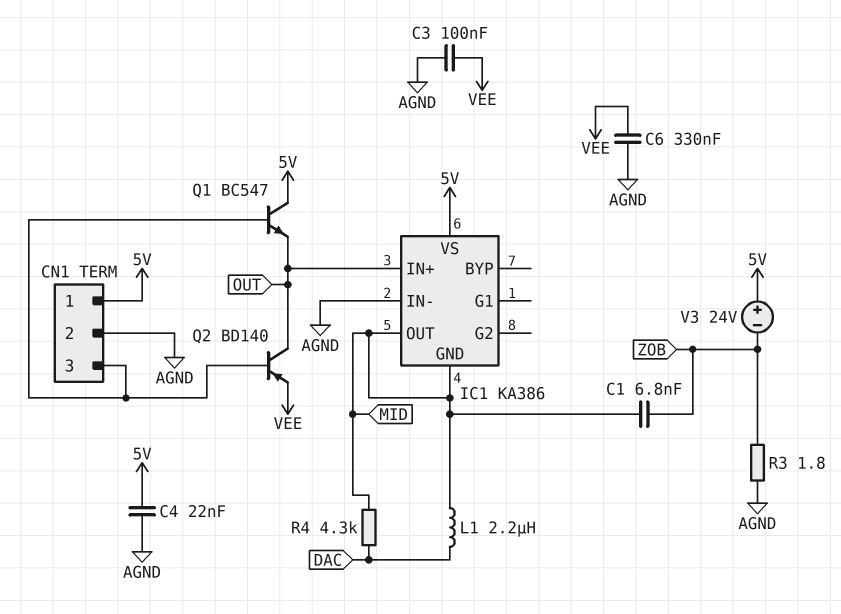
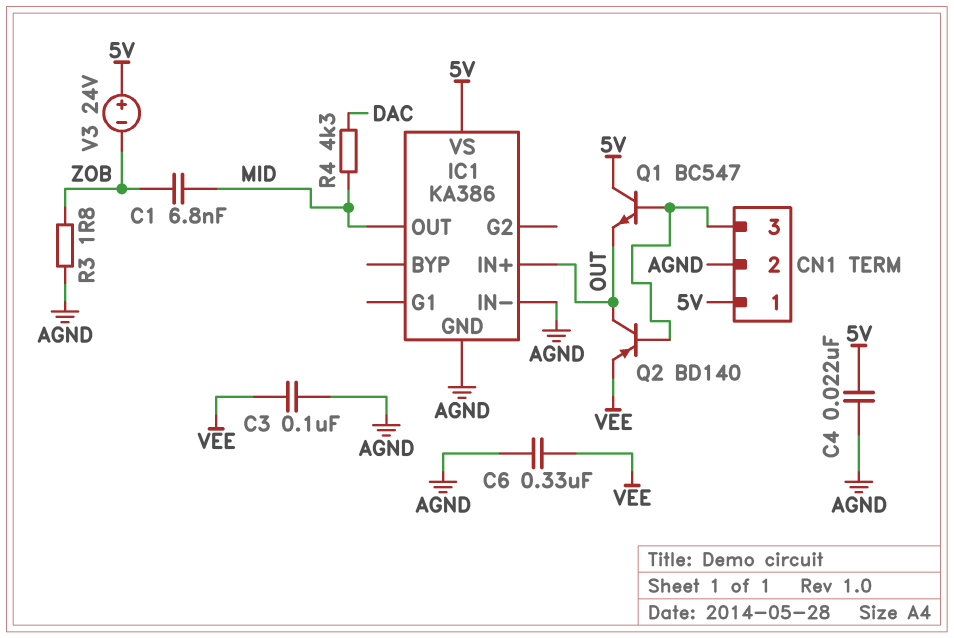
IC1 pin GND: MID -> AGND
L1: 2.2uH (DAC, MID) -> none

